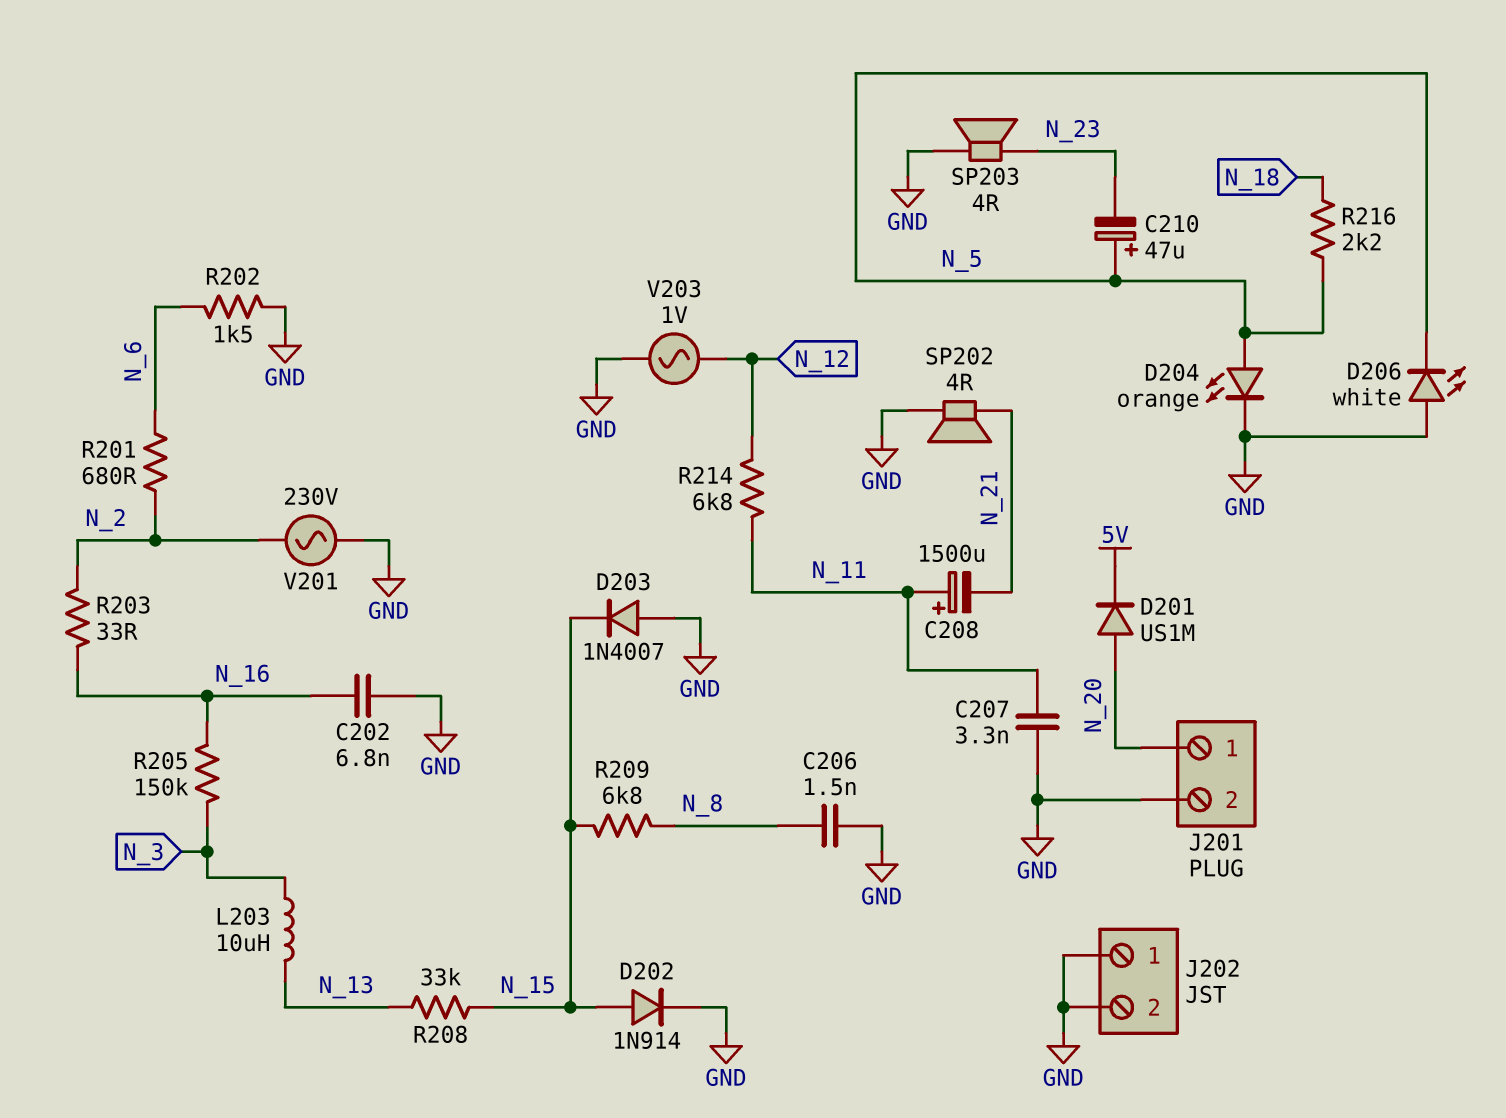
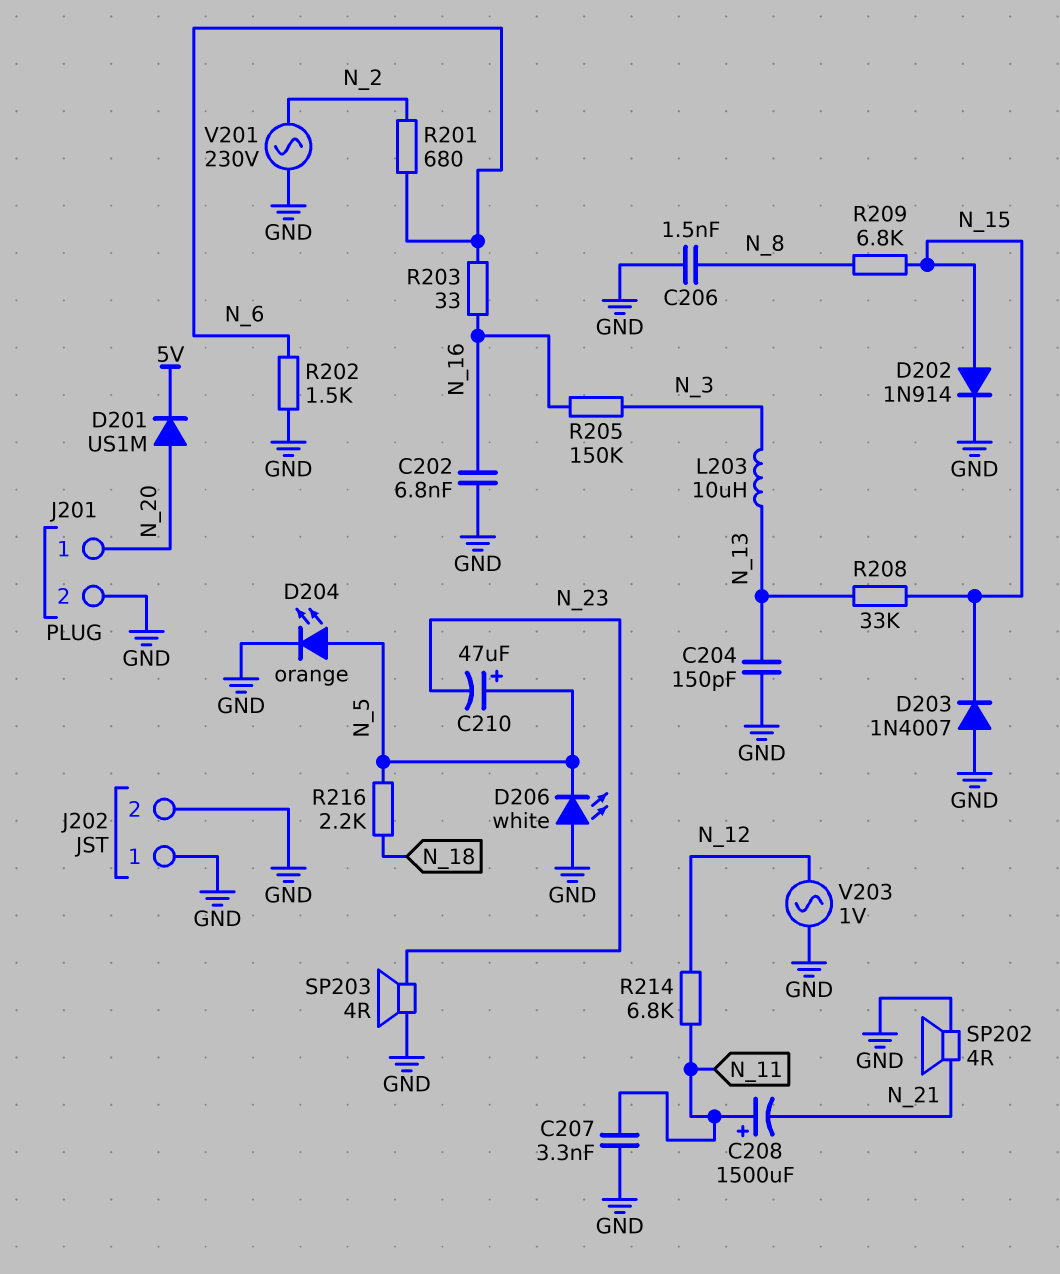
C204: none -> 150pF (GND, N_13)
R203: 33 (N_2, N_16) -> 33 (N_6, N_16)

